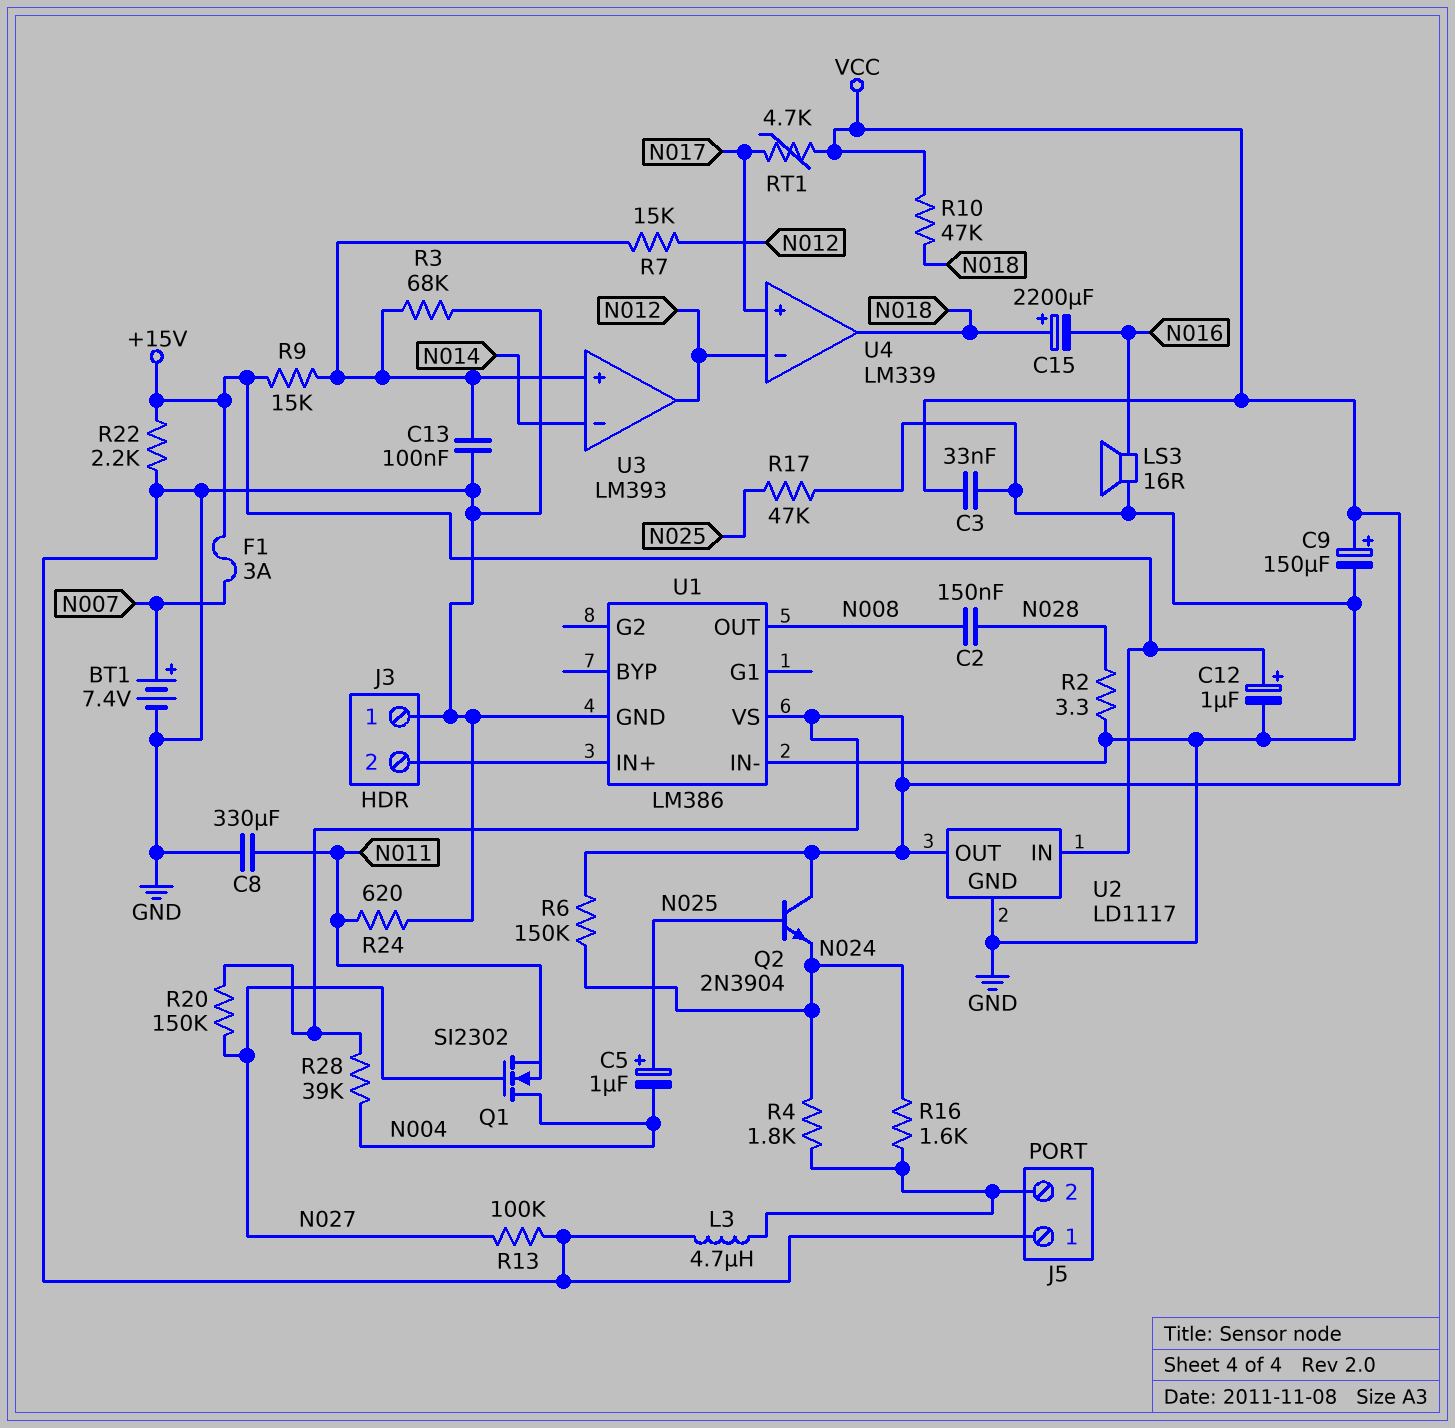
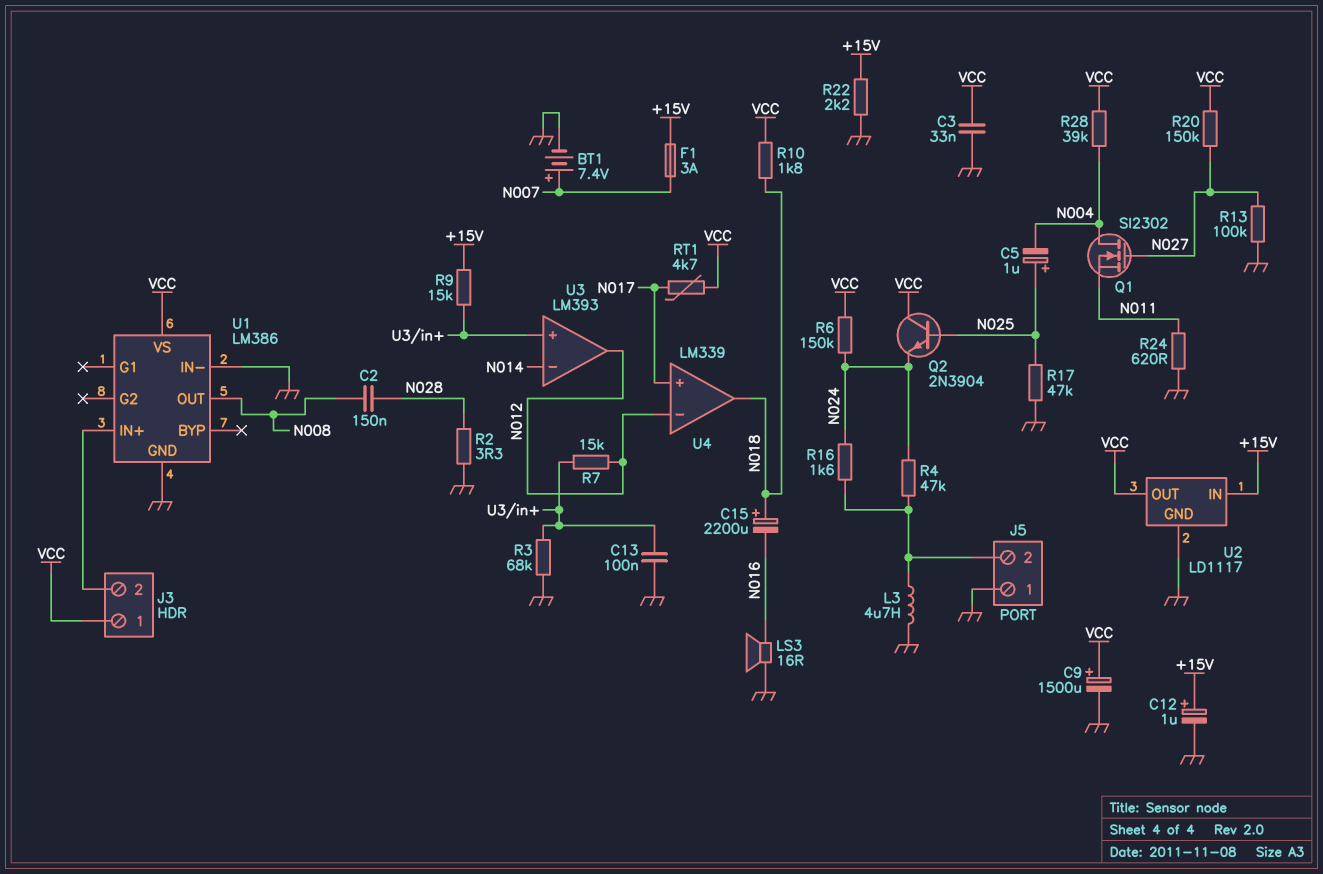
C8: 330uF (GND, N011) -> none
C9: 150uF (plus VCC, minus GND) -> 1500uF (plus VCC, minus GND)
J3 pin 1: GND -> VCC
R4: 1.8k (J5/2, N024) -> 47k (J5/2, N024)
R10: 47k (N018, VCC) -> 1.8k (N018, VCC)

